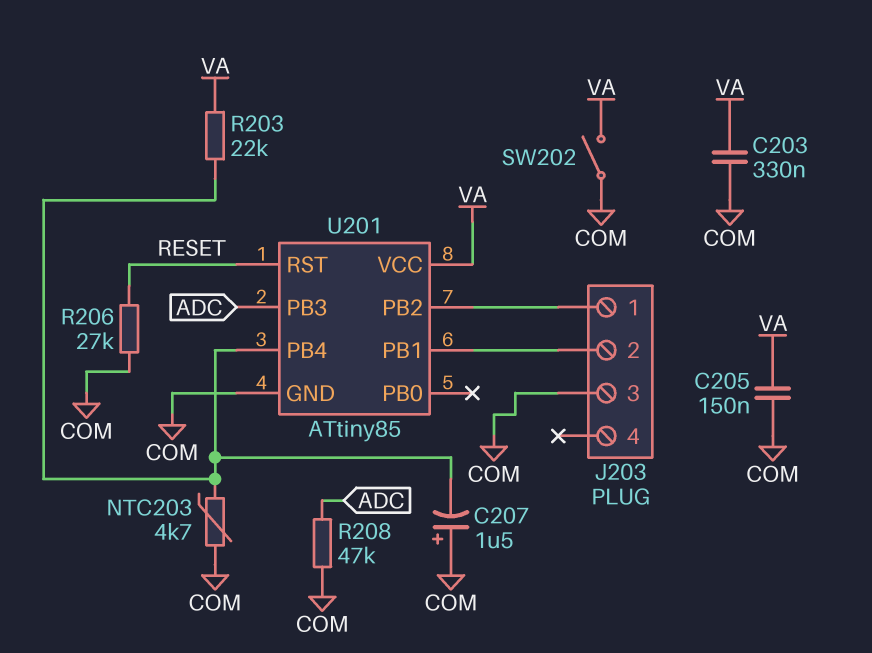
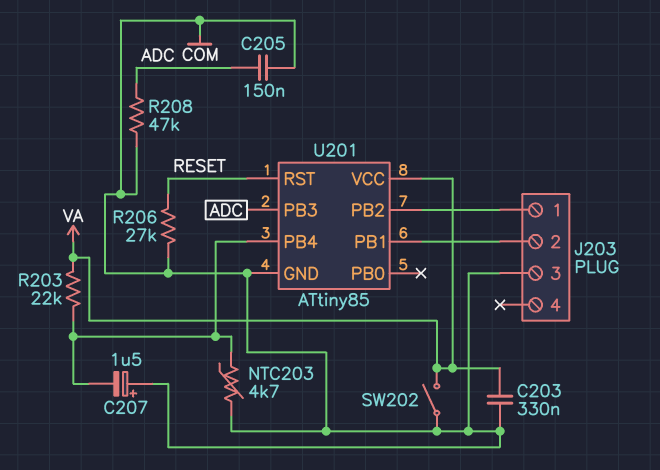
C205: 150nF (COM, VA) -> 150nF (ADC, COM)

